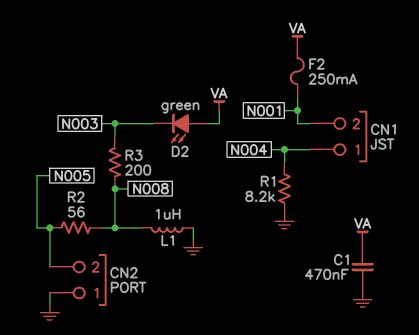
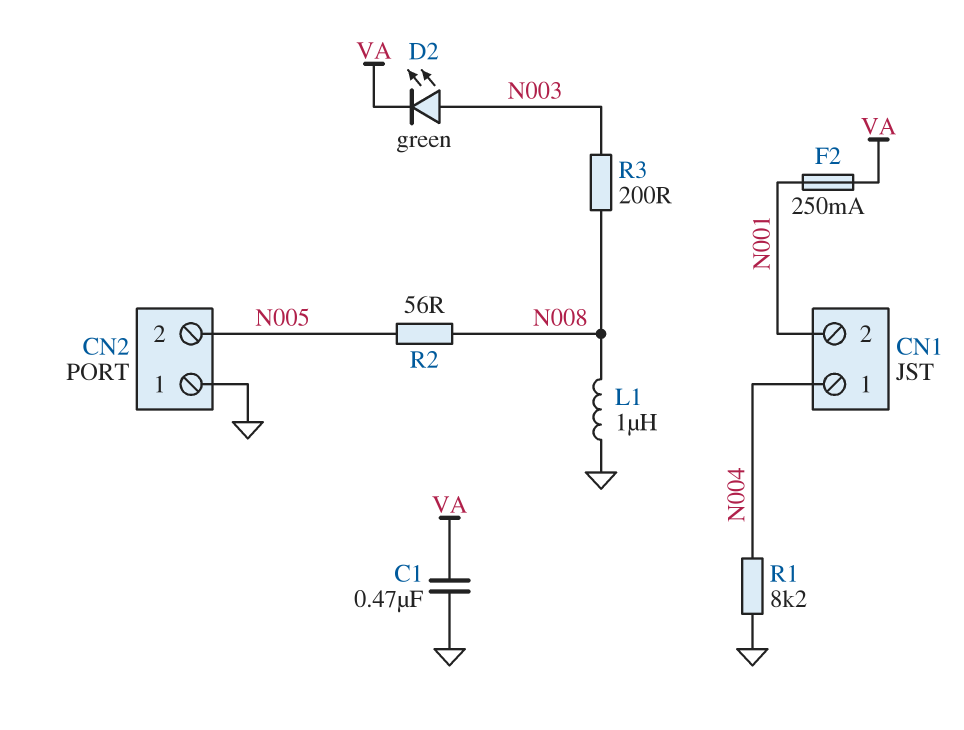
D2: LED green (A VA, K N003) -> LED green (A N003, K VA)

